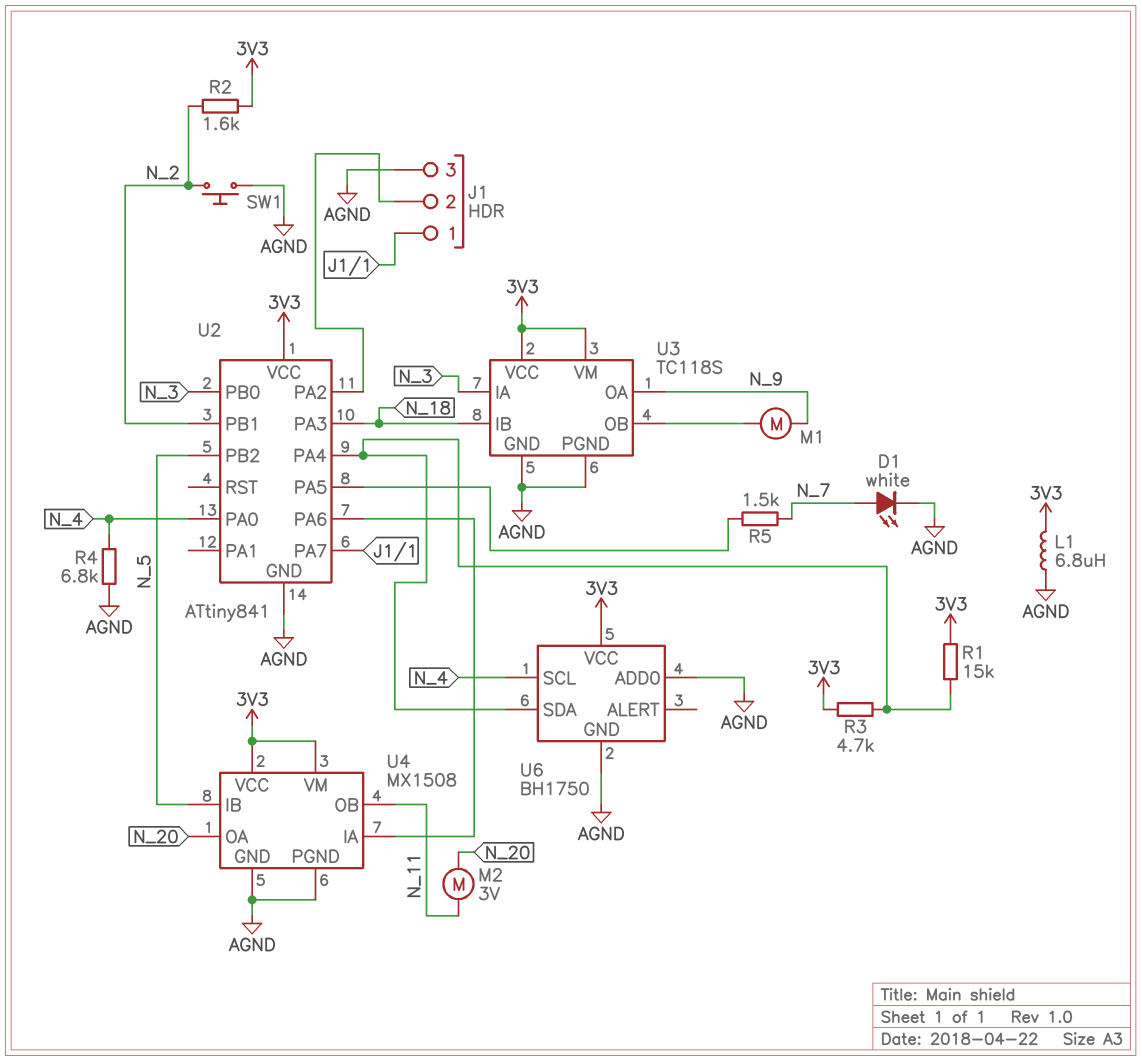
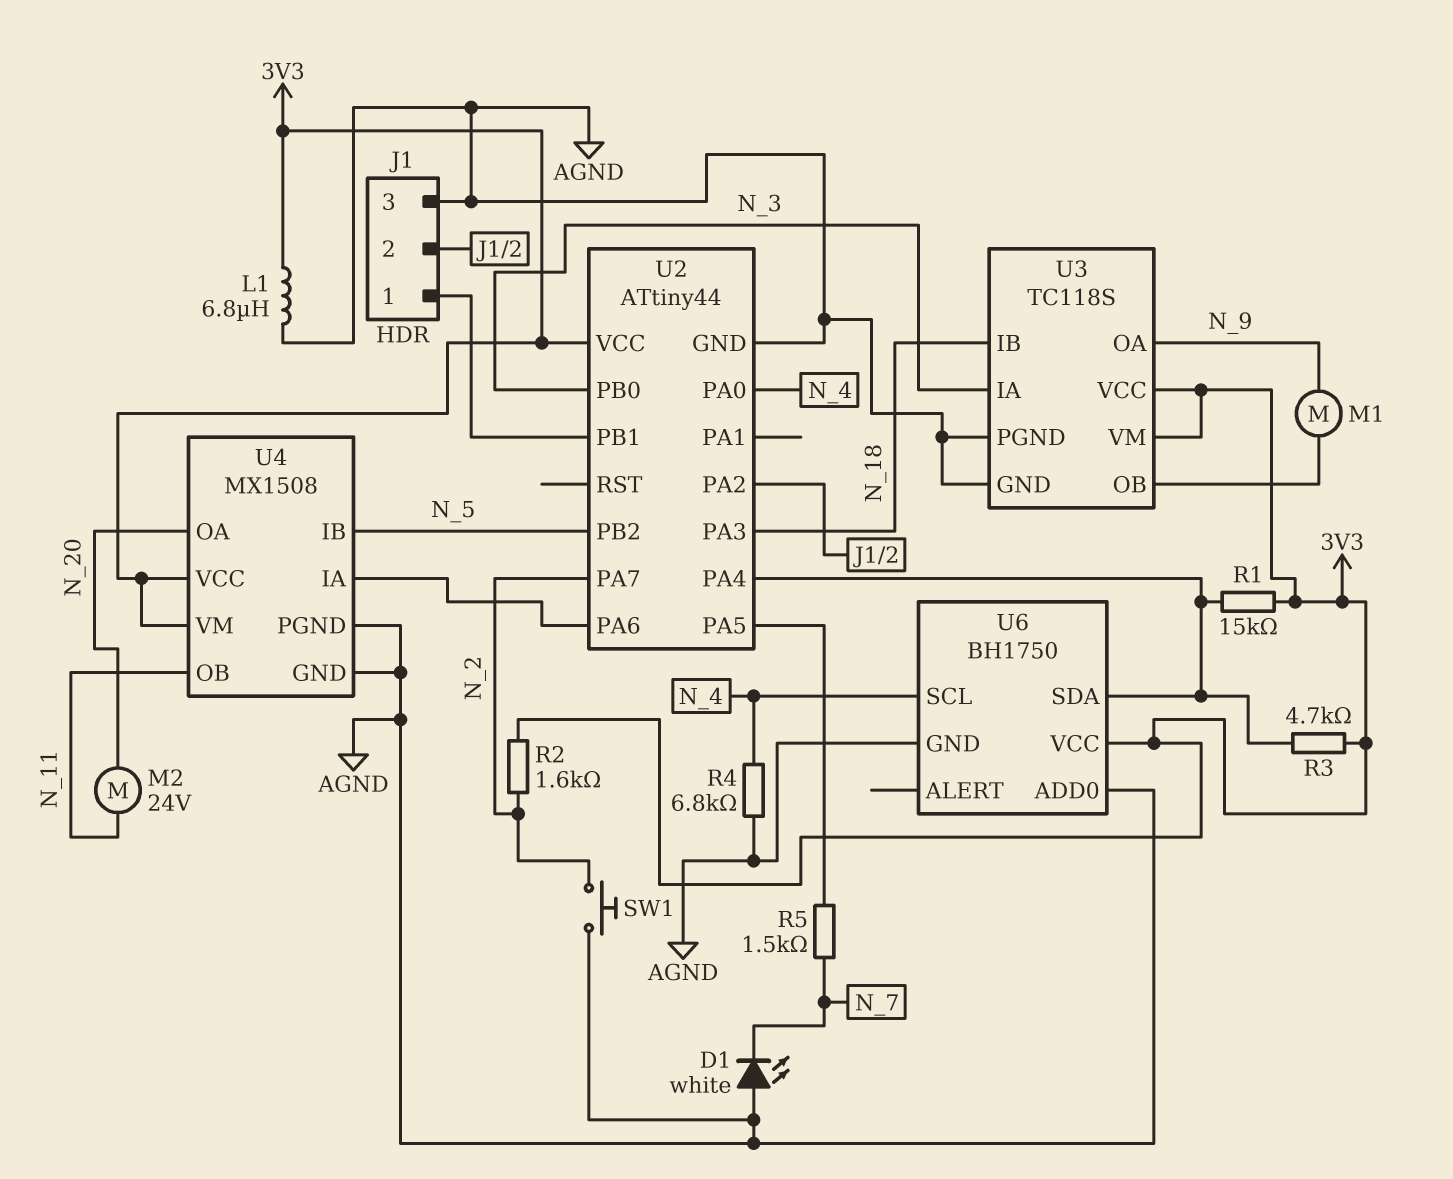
D1: LED white (A N_7, K AGND) -> LED white (A AGND, K N_7)
M2: motor 3V (N_11, N_20) -> motor 24V (N_11, N_20)
U2: ATtiny841 -> ATtiny44
U2 pin PA7: J1/1 -> N_2
U2 pin PB1: N_2 -> J1/1

